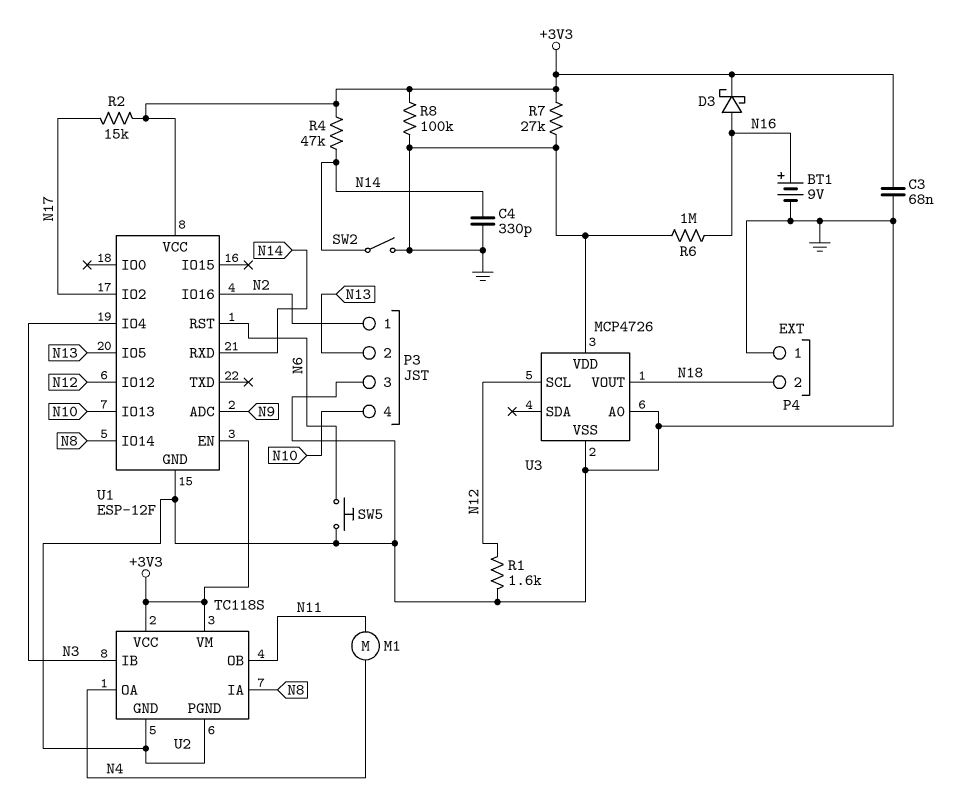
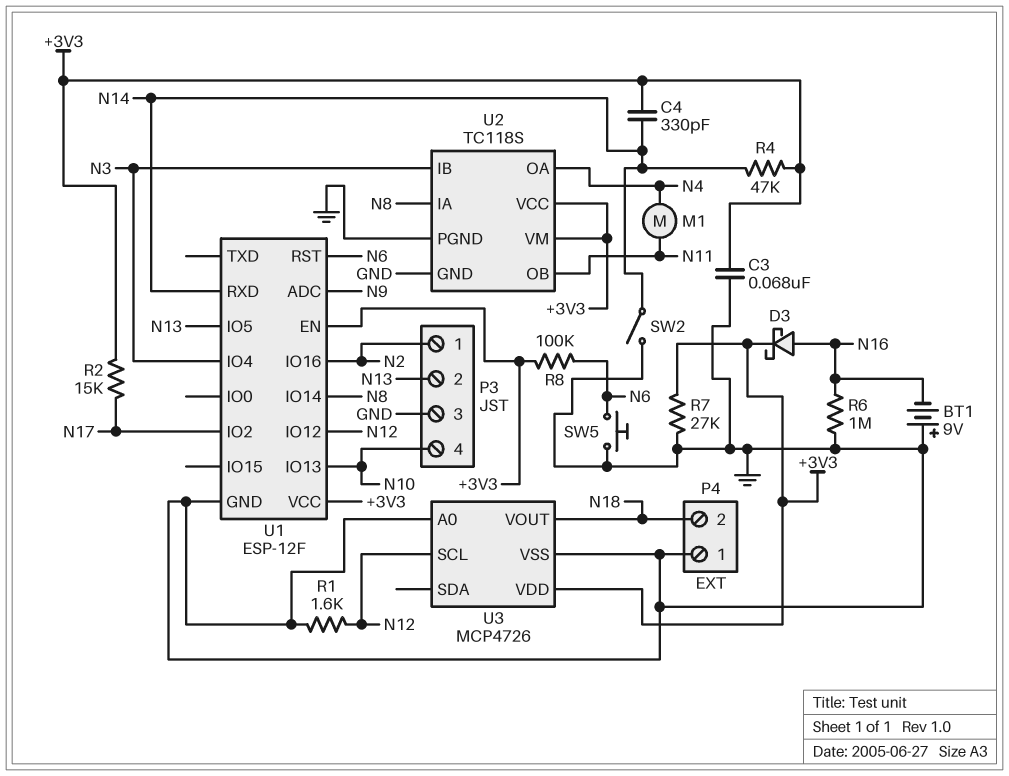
BT1: 9V (plus N16, minus GND) -> 9V (plus GND, minus N16)
C4: 330pF (GND, N14) -> 330pF (+3V3, N14)
R8: 100k (+3V3, GND) -> 100k (+3V3, N6)
U3 pin VDD: GND -> +3V3

